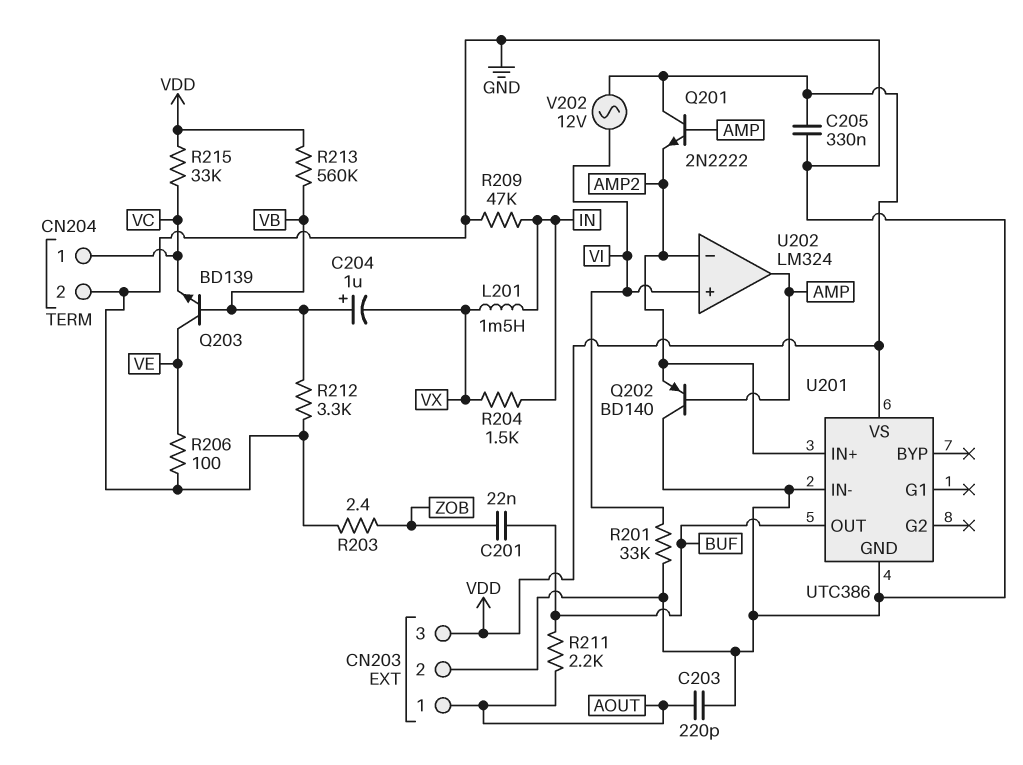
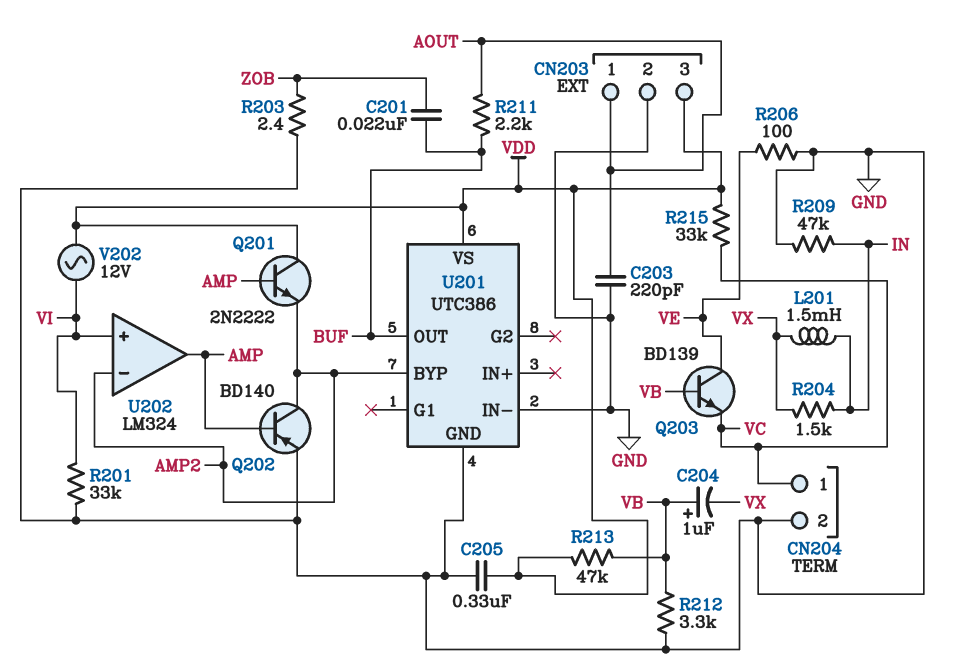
Q202: PNP BD140 (B AMP, C GND, E AMP2) -> PNP BD140 (B AMP, C AMP2, E GND)
R213: 560k (VB, VDD) -> 47k (VB, VDD)
U201 pin BYP: none -> AMP2
U201 pin IN+: AMP2 -> none

